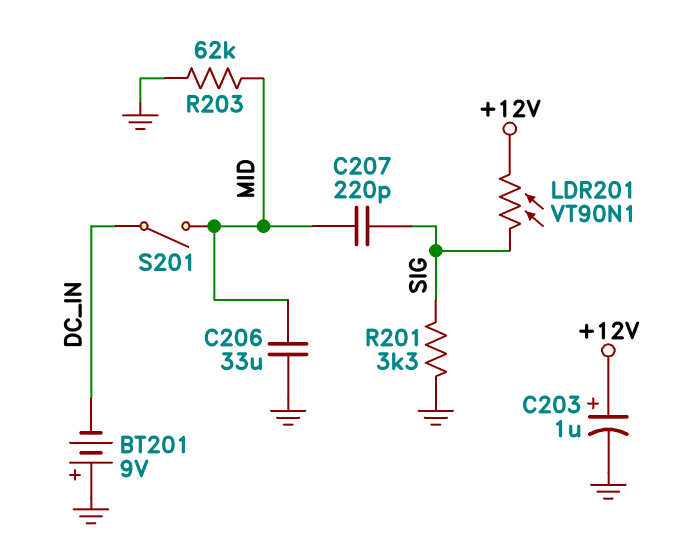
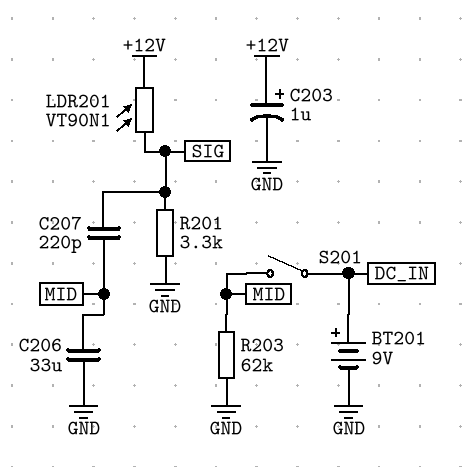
BT201: 9V (plus GND, minus DC_IN) -> 9V (plus DC_IN, minus GND)

